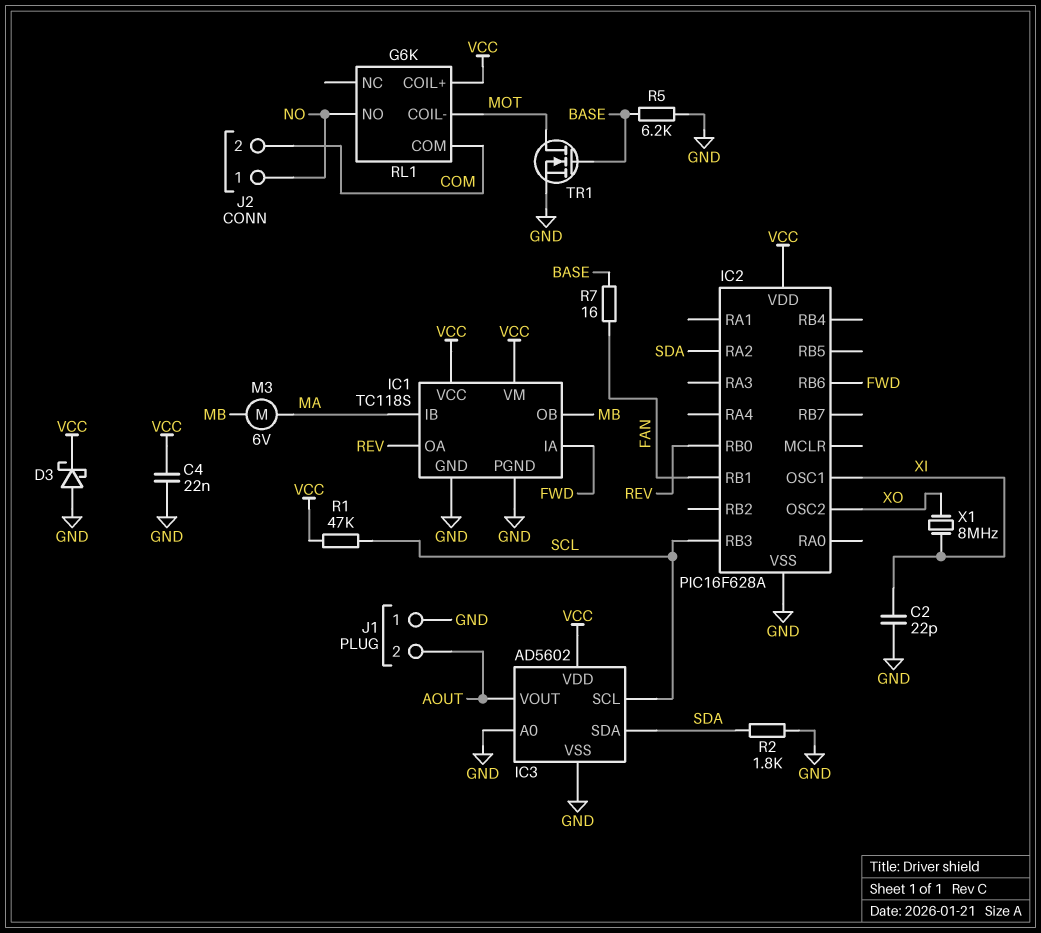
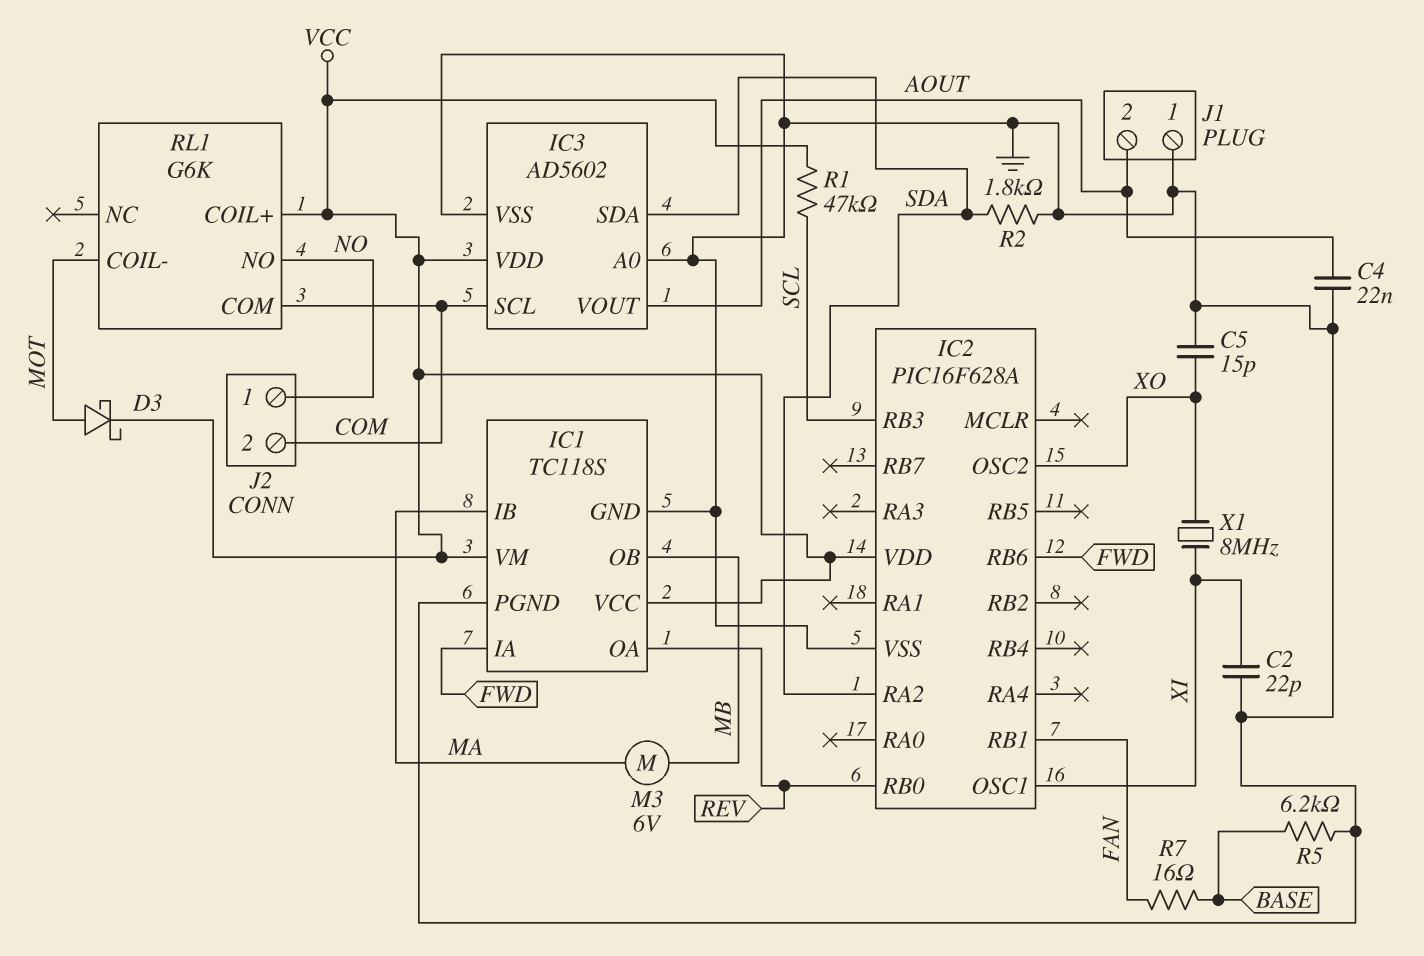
C4: 22nF (GND, VCC) -> 22nF (AOUT, GND)
C5: none -> 15pF (GND, XO)
D3: schottky (A GND, K VCC) -> schottky (A MOT, K VCC)
IC3 pin SCL: SCL -> COM
TR1: NMOS (G BASE, D MOT, S GND) -> none

